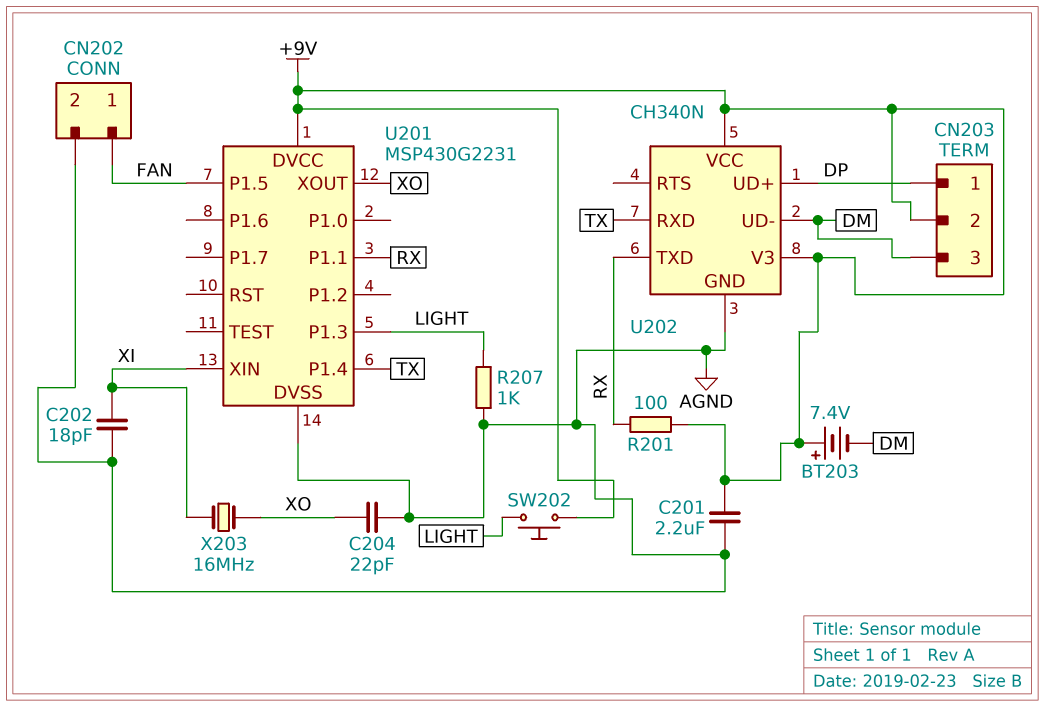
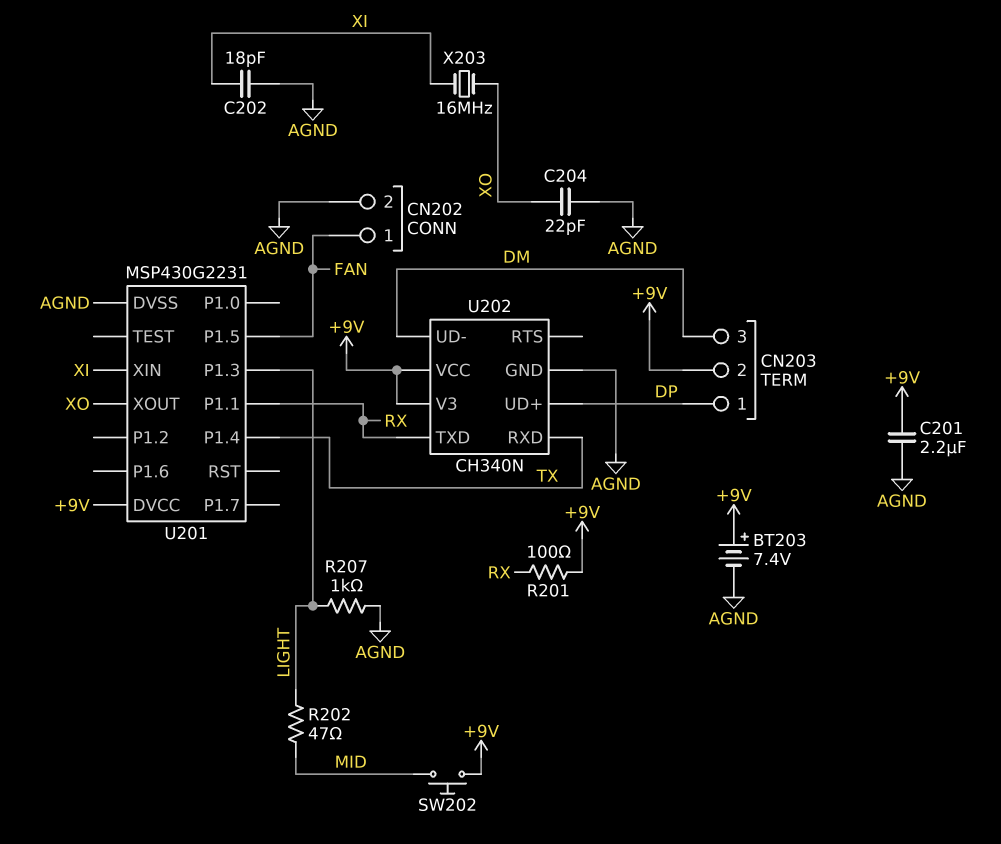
BT203: 7.4V (plus +9V, minus DM) -> 7.4V (plus +9V, minus AGND)
R202: none -> 47 (LIGHT, MID)
SW202: button (+9V, LIGHT) -> button (+9V, MID)

